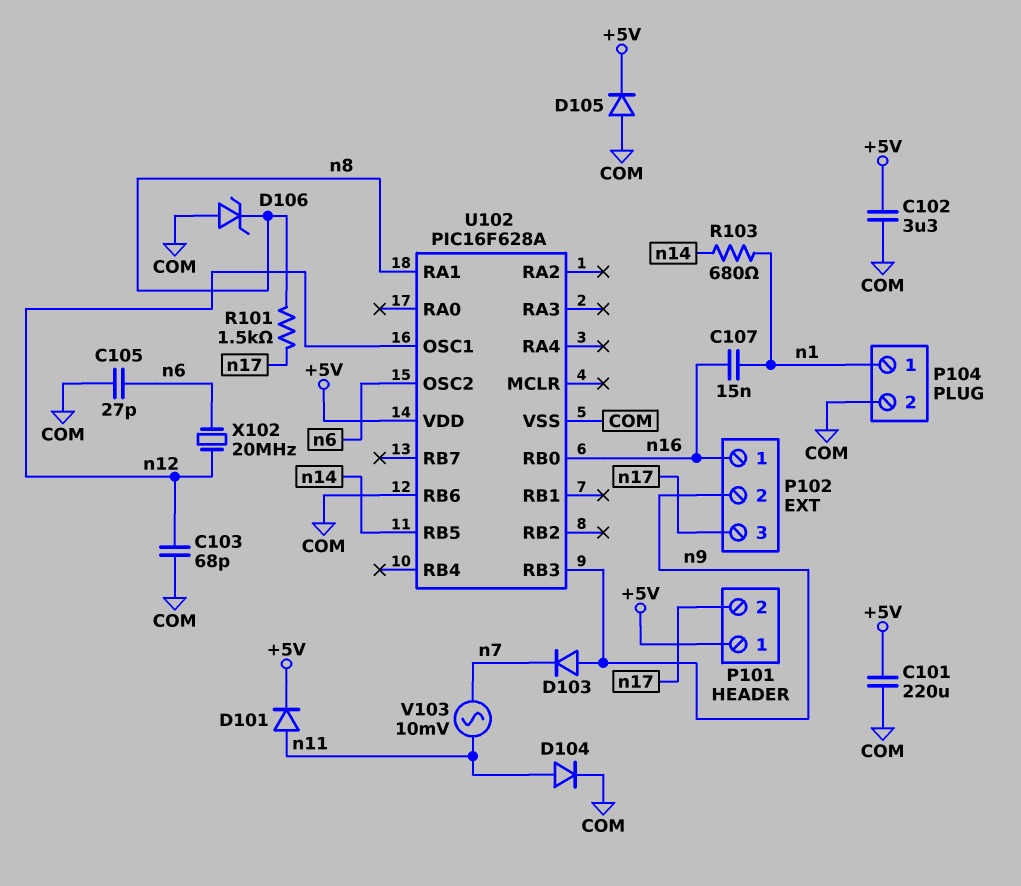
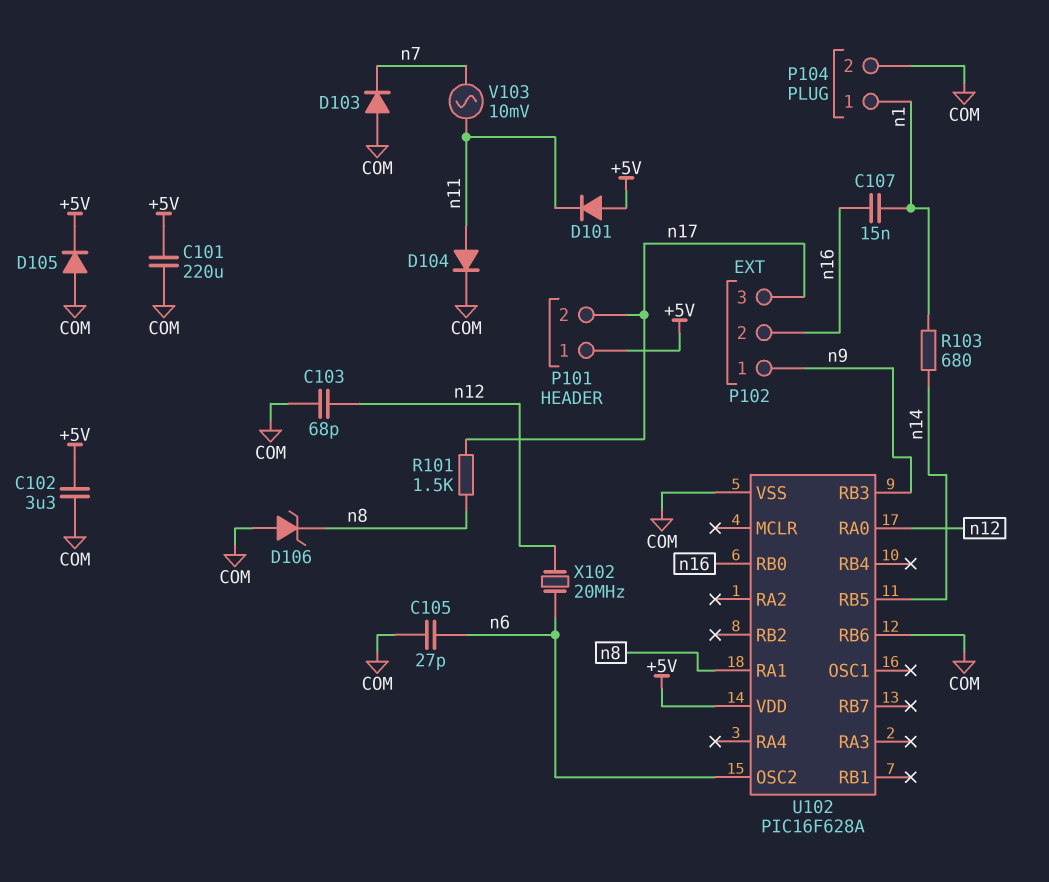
D101: diode (A n11, K +5V) -> diode (A +5V, K n11)
D103: diode (A n9, K n7) -> diode (A COM, K n7)
P102 pin 1: n16 -> n9
P102 pin 2: n9 -> n16
U102 pin OSC1: n12 -> none
U102 pin RA0: none -> n12

